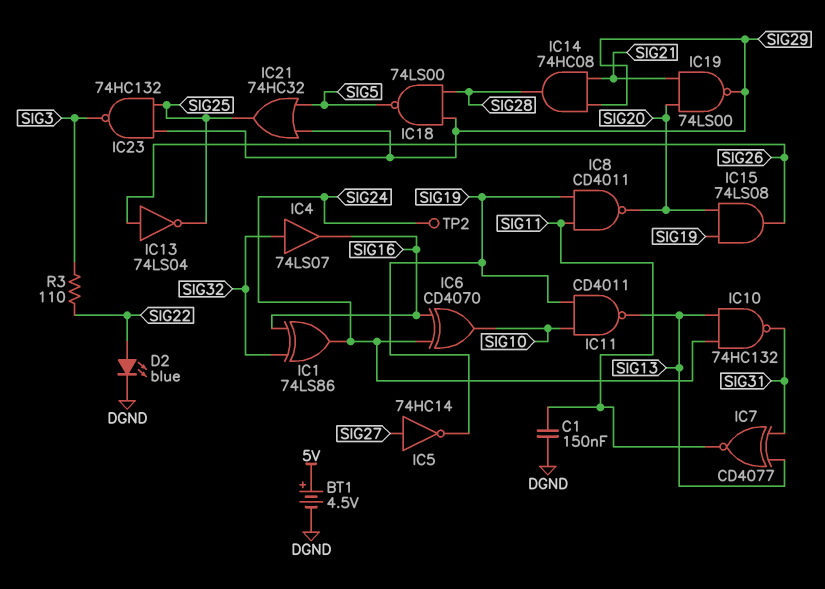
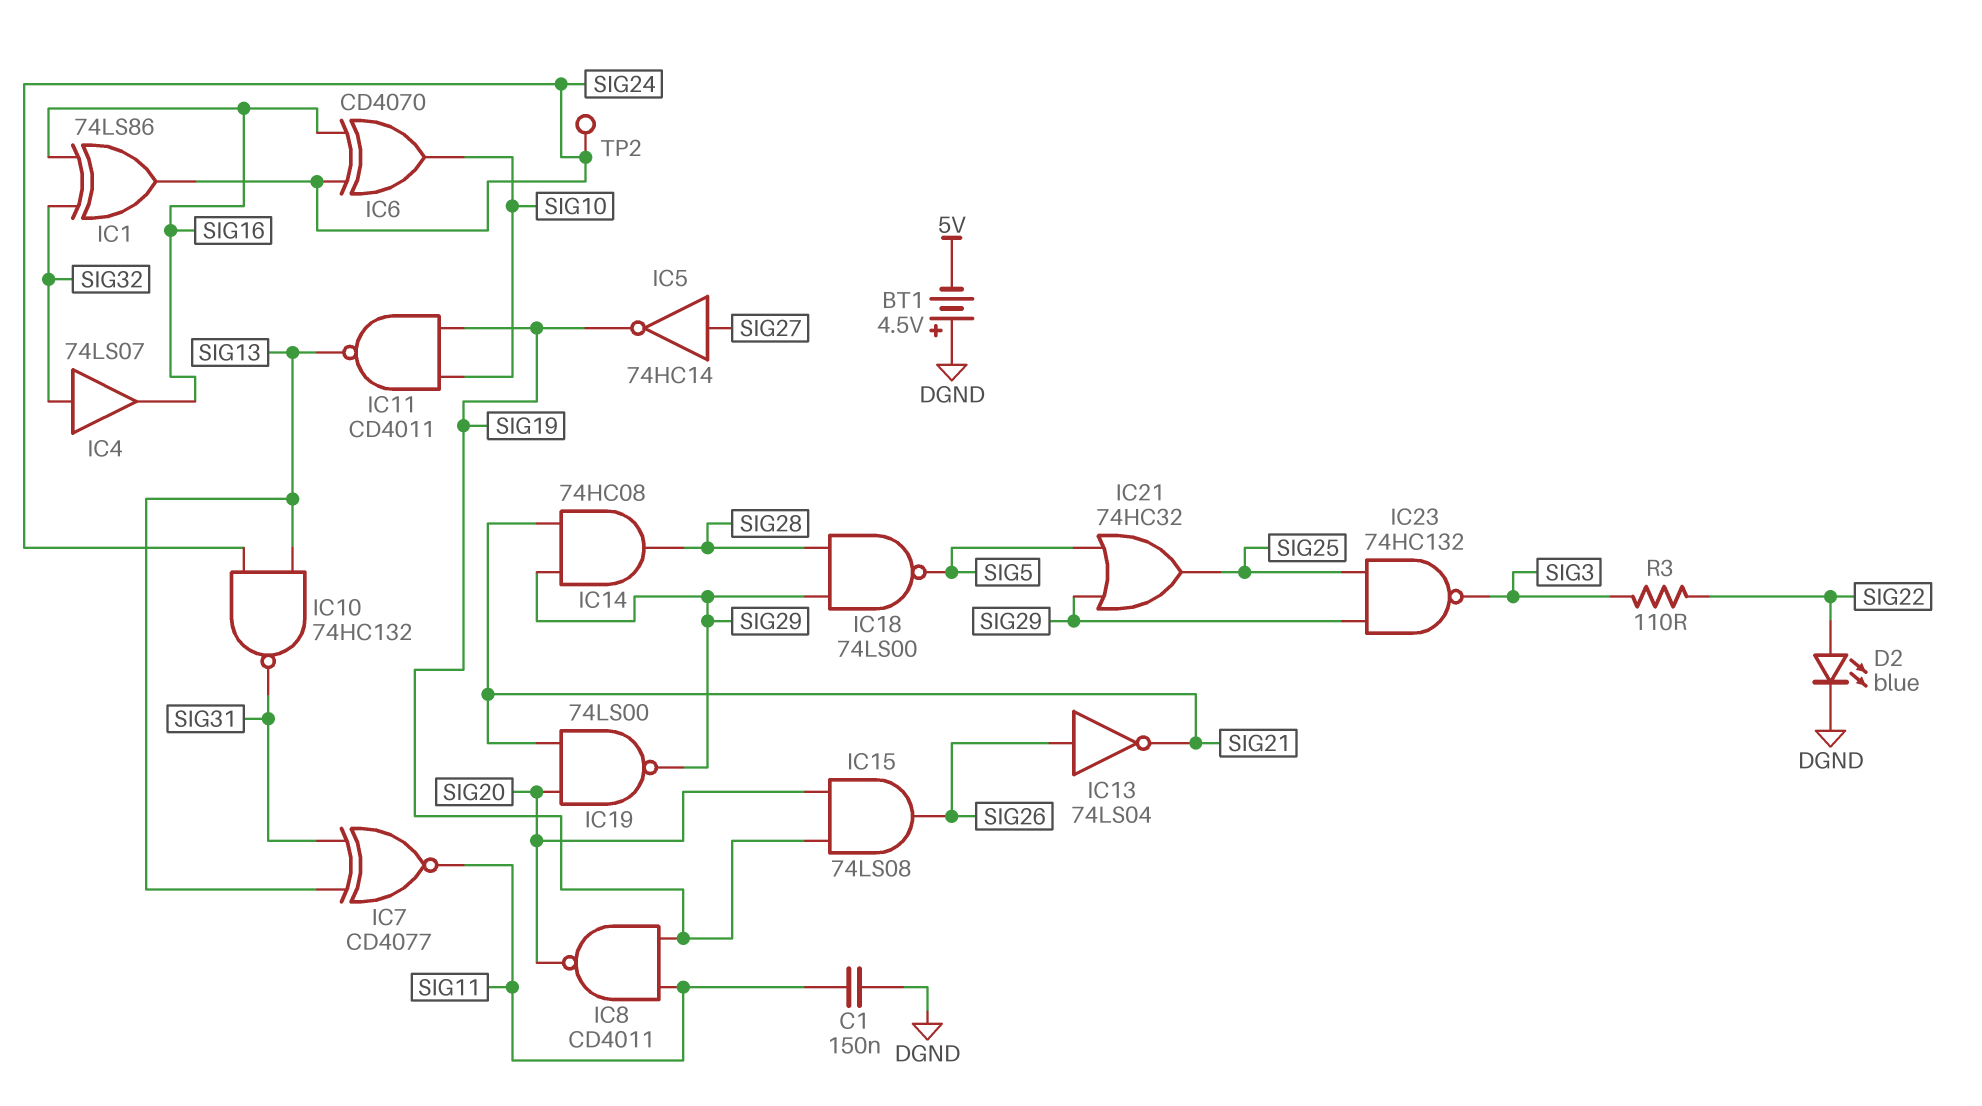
BT1: 4.5V (plus 5V, minus DGND) -> 4.5V (plus DGND, minus 5V)
IC13: NOT 74LS04 (in SIG26, out SIG25) -> NOT 74LS04 (in SIG26, out SIG21)

